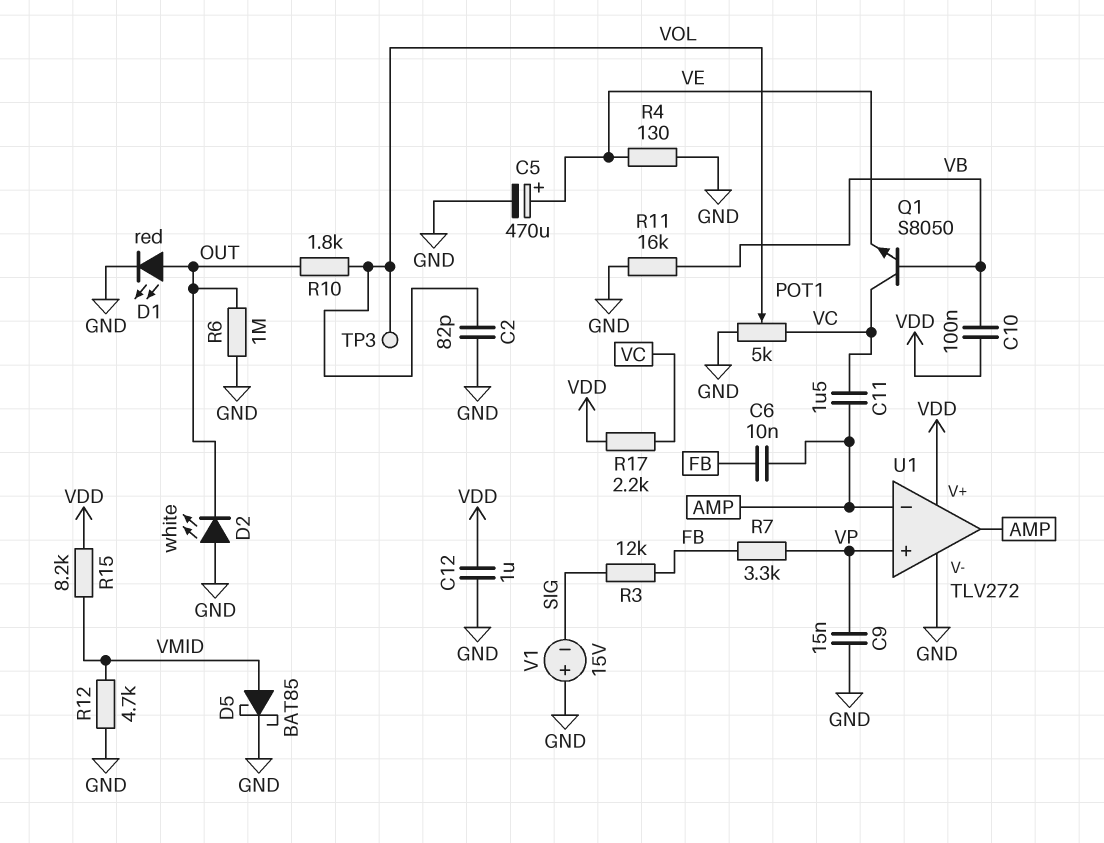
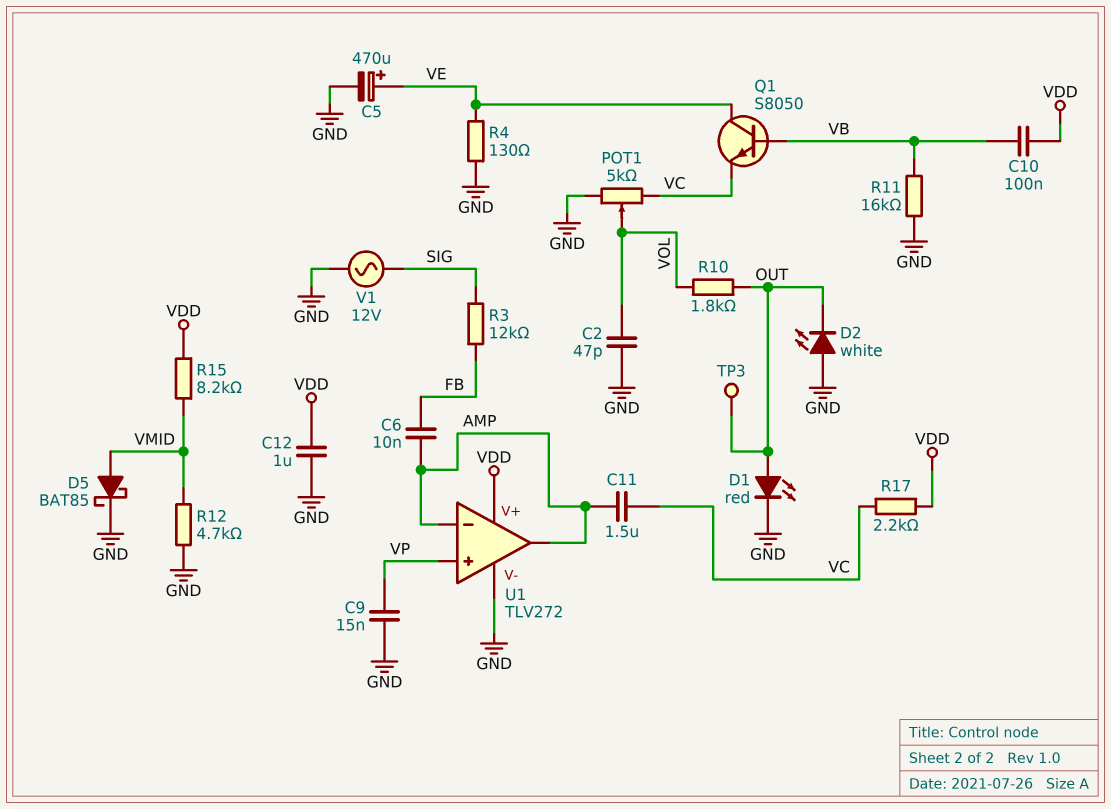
C2: 82pF (GND, VOL) -> 47pF (GND, VOL)
Q1: NPN S8050 (B VB, C VC, E VE) -> NPN S8050 (B VB, C VE, E VC)
R6: 1M (GND, OUT) -> none
R7: 3.3k (FB, VP) -> none
TP3: test point (VOL) -> test point (OUT)
V1: 15V (plus GND, minus SIG) -> AC 12V (GND, SIG)

